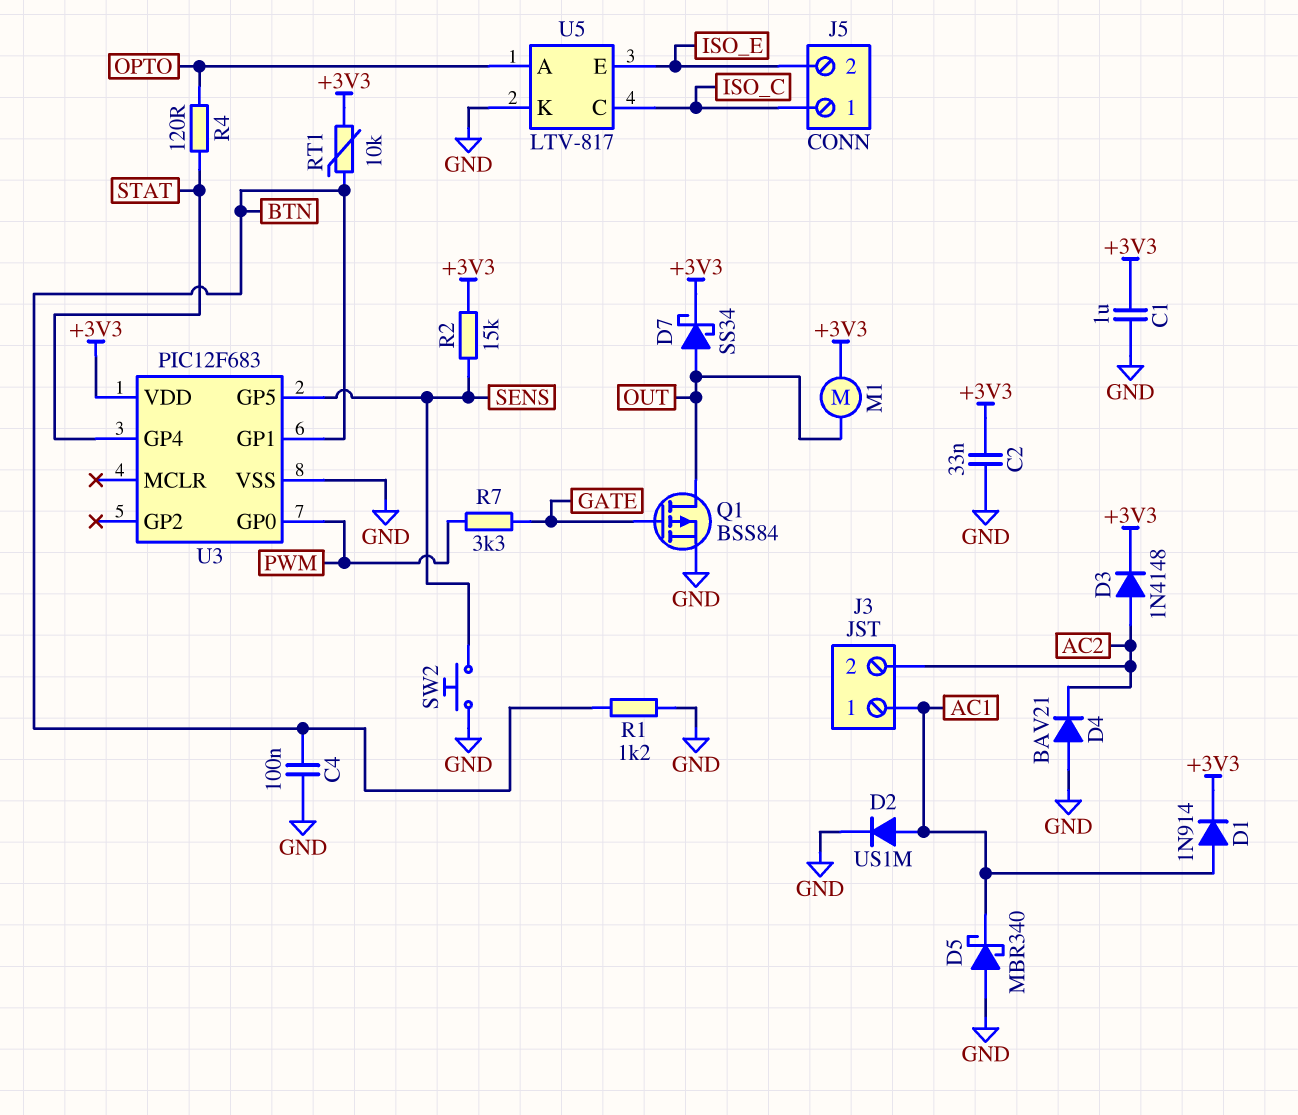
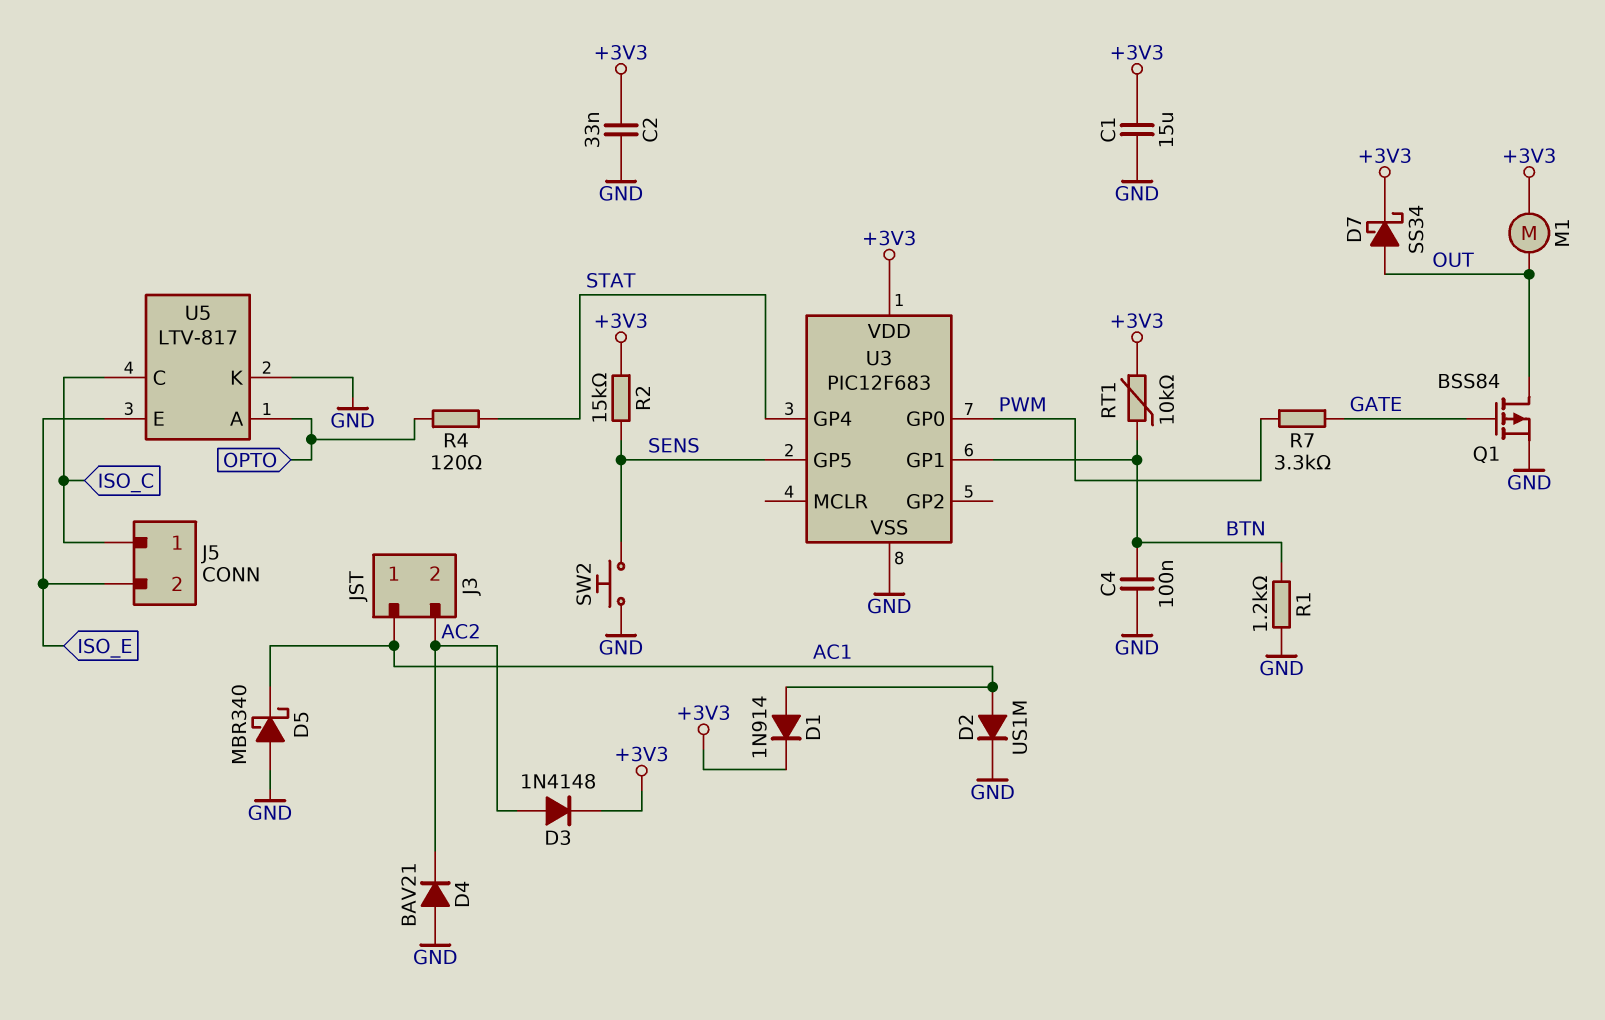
C1: 1uF (+3V3, GND) -> 15uF (+3V3, GND)

